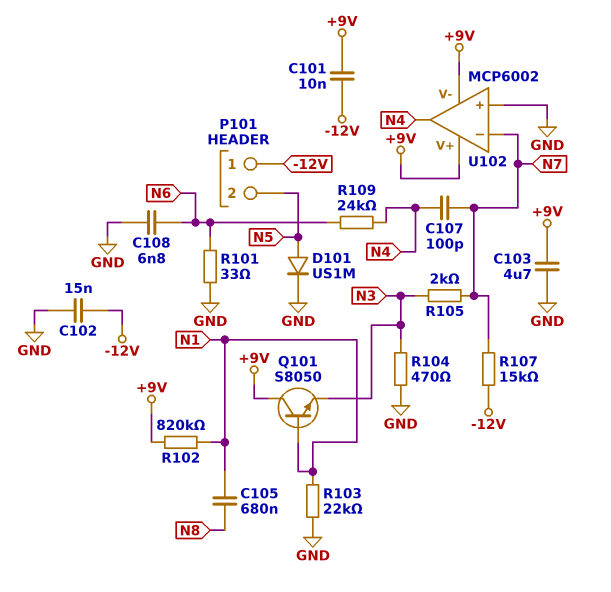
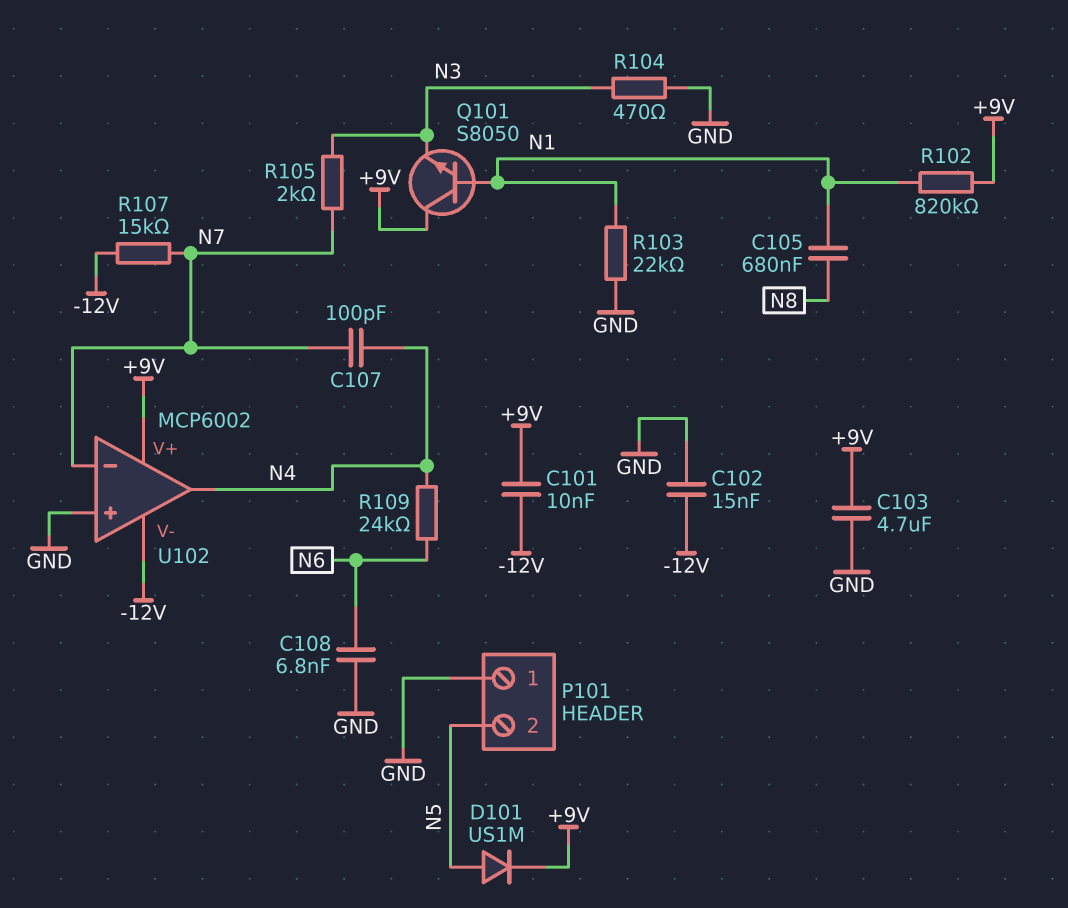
D101: diode US1M (A N5, K GND) -> diode US1M (A N5, K +9V)
P101 pin 1: -12V -> GND
R101: 33 (GND, N6) -> none
U102 pin V-: +9V -> -12V

